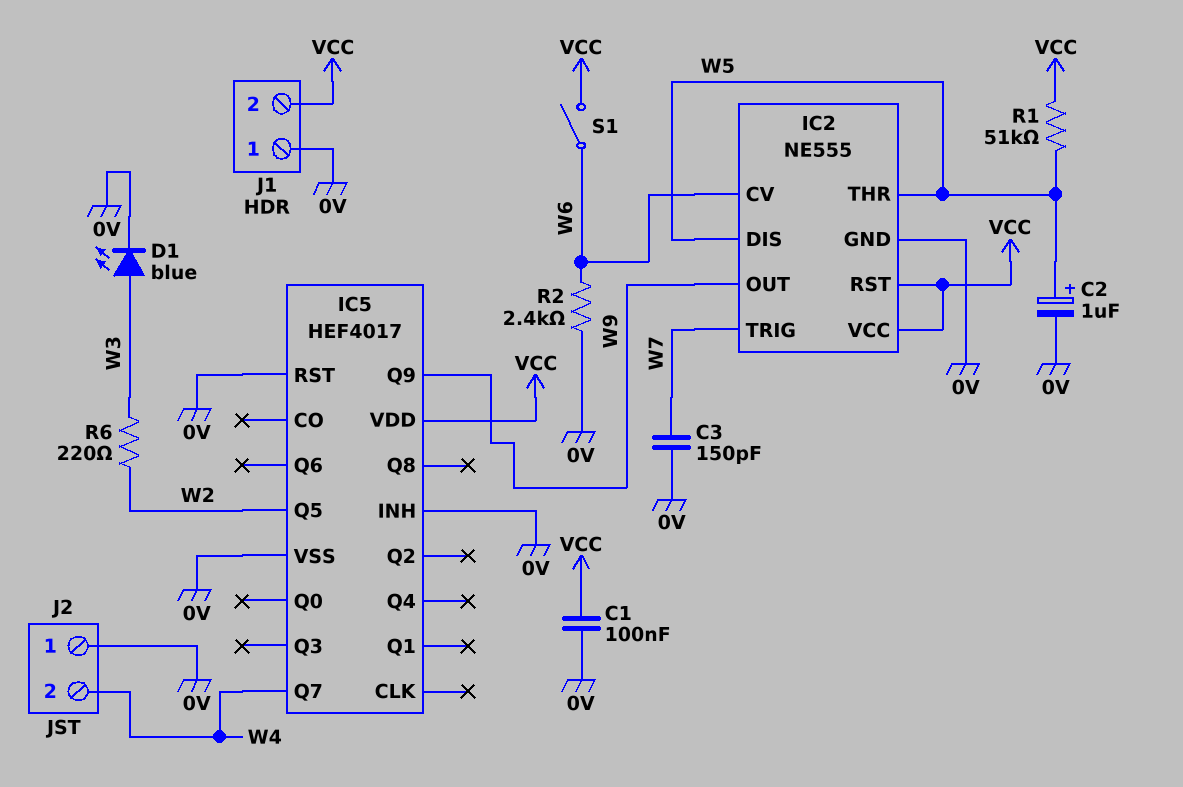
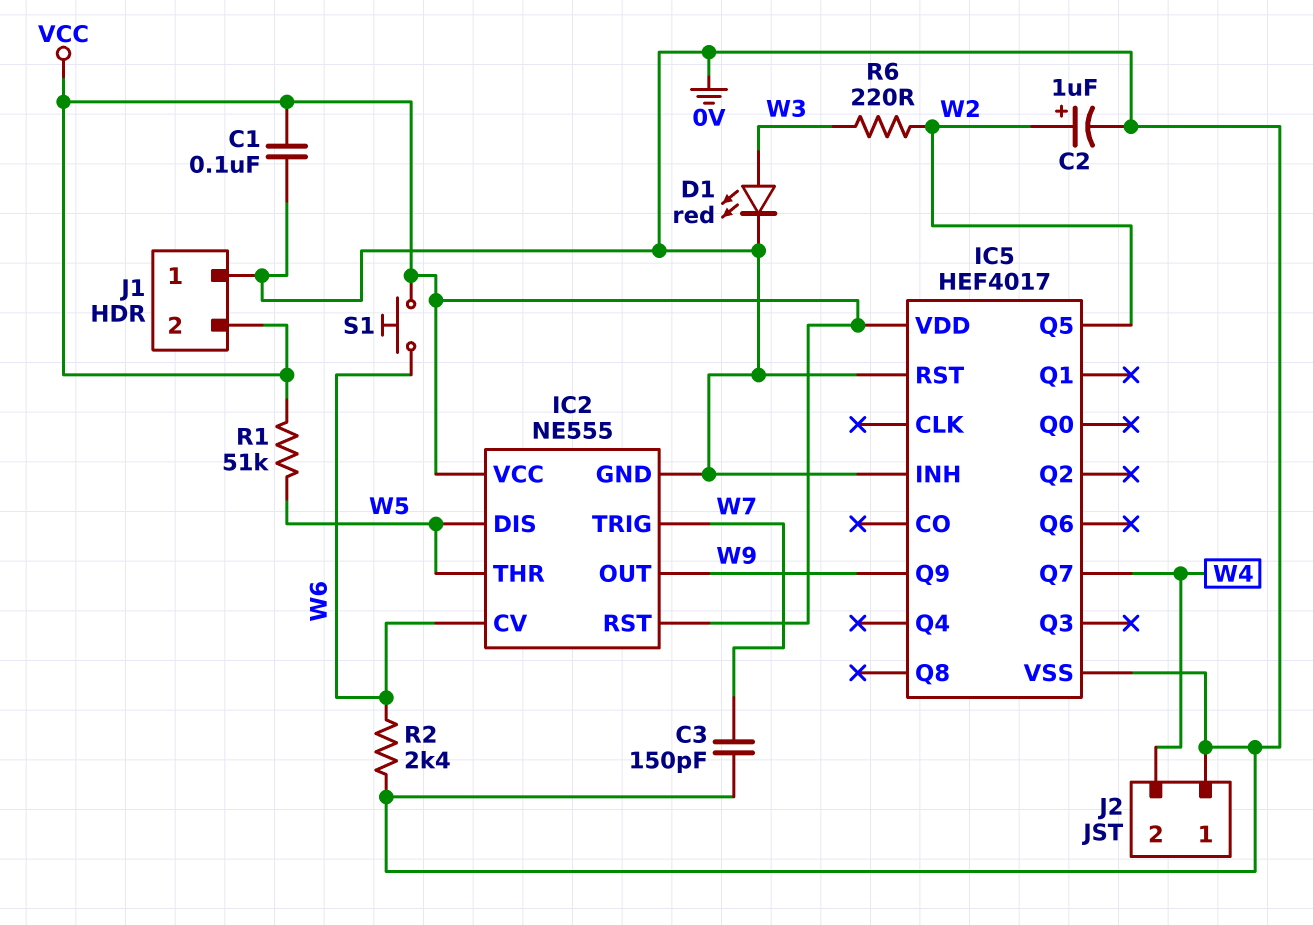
C2: 1uF (plus W5, minus 0V) -> 1uF (plus W2, minus 0V)
D1: LED blue (A W3, K 0V) -> LED red (A W3, K 0V)
S1: switch (VCC, W6) -> button (VCC, W6)

